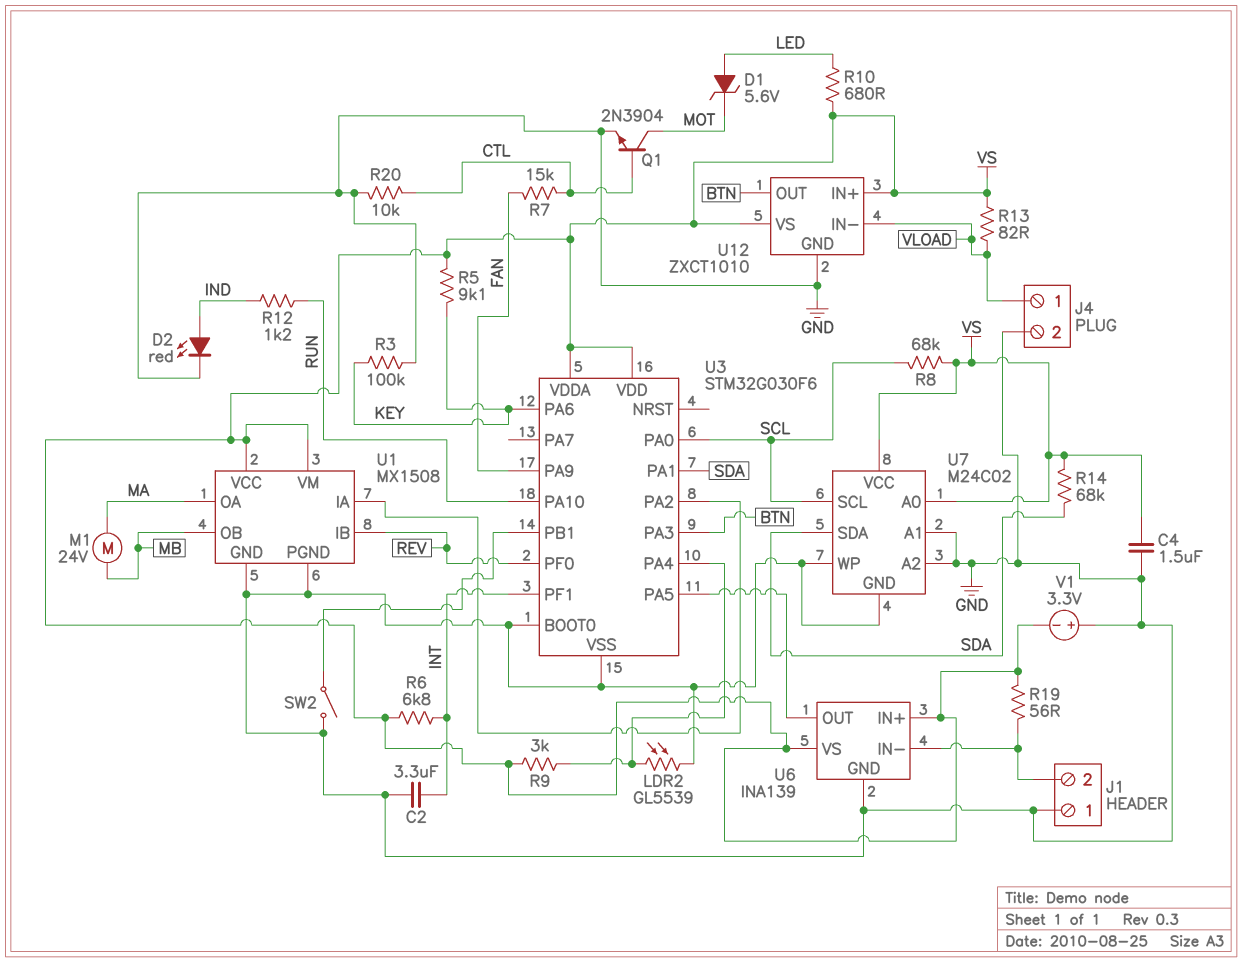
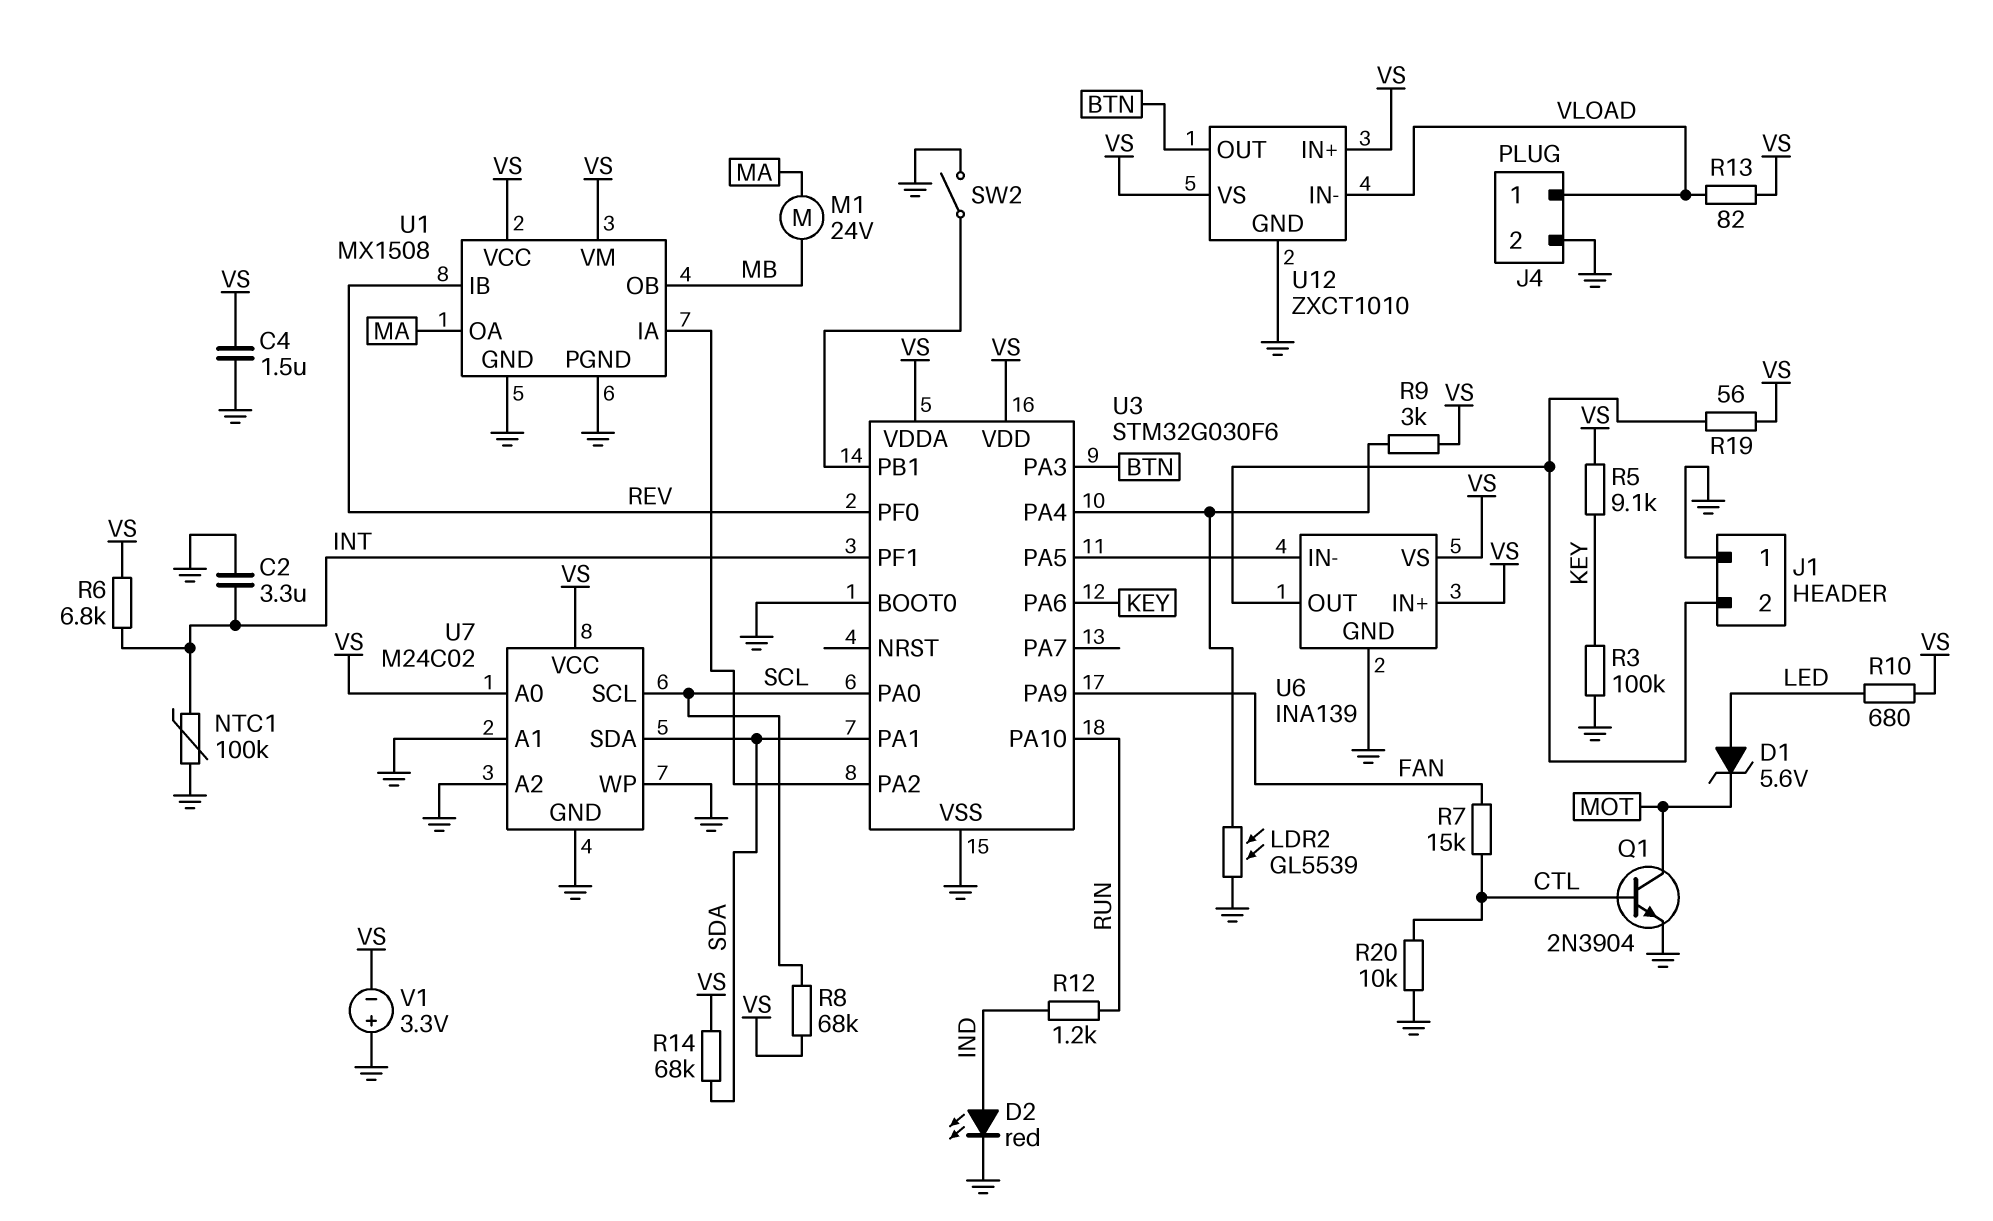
NTC1: none -> 100k (GND, INT)
U6 pin IN-: J1/2 -> U3/PA5
U6 pin OUT: U3/PA5 -> J1/2

